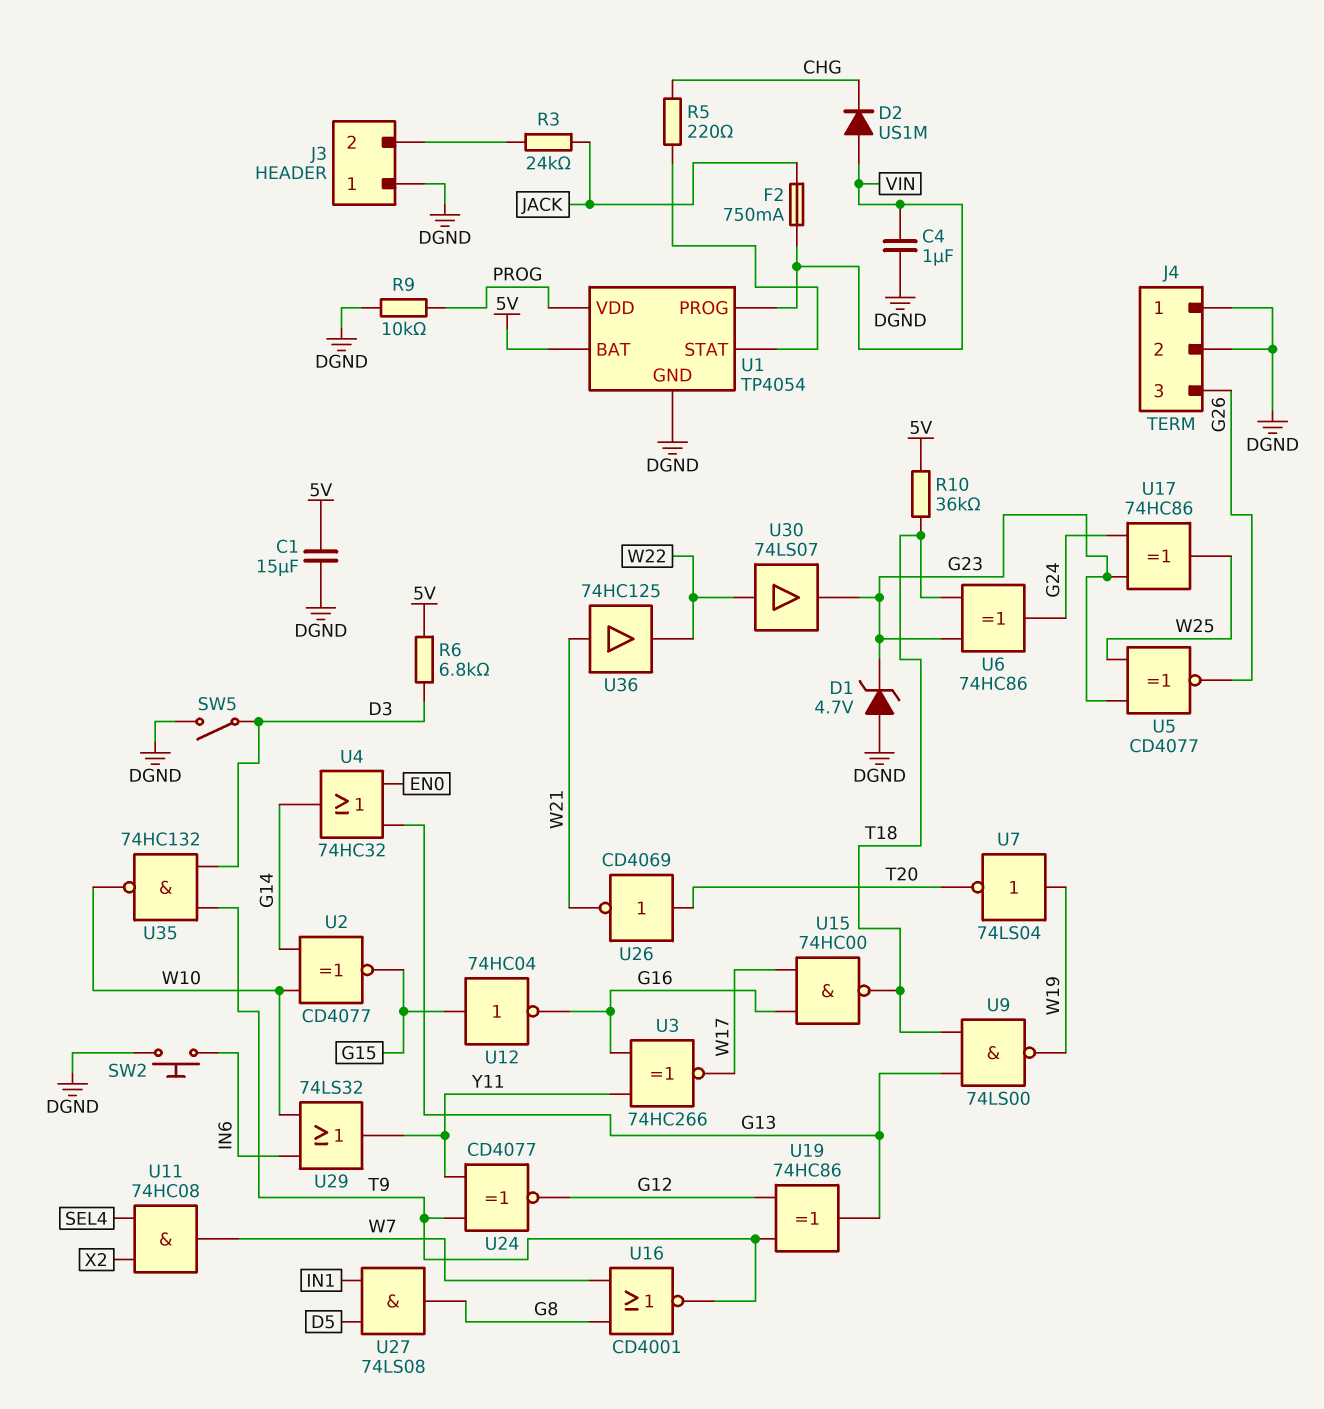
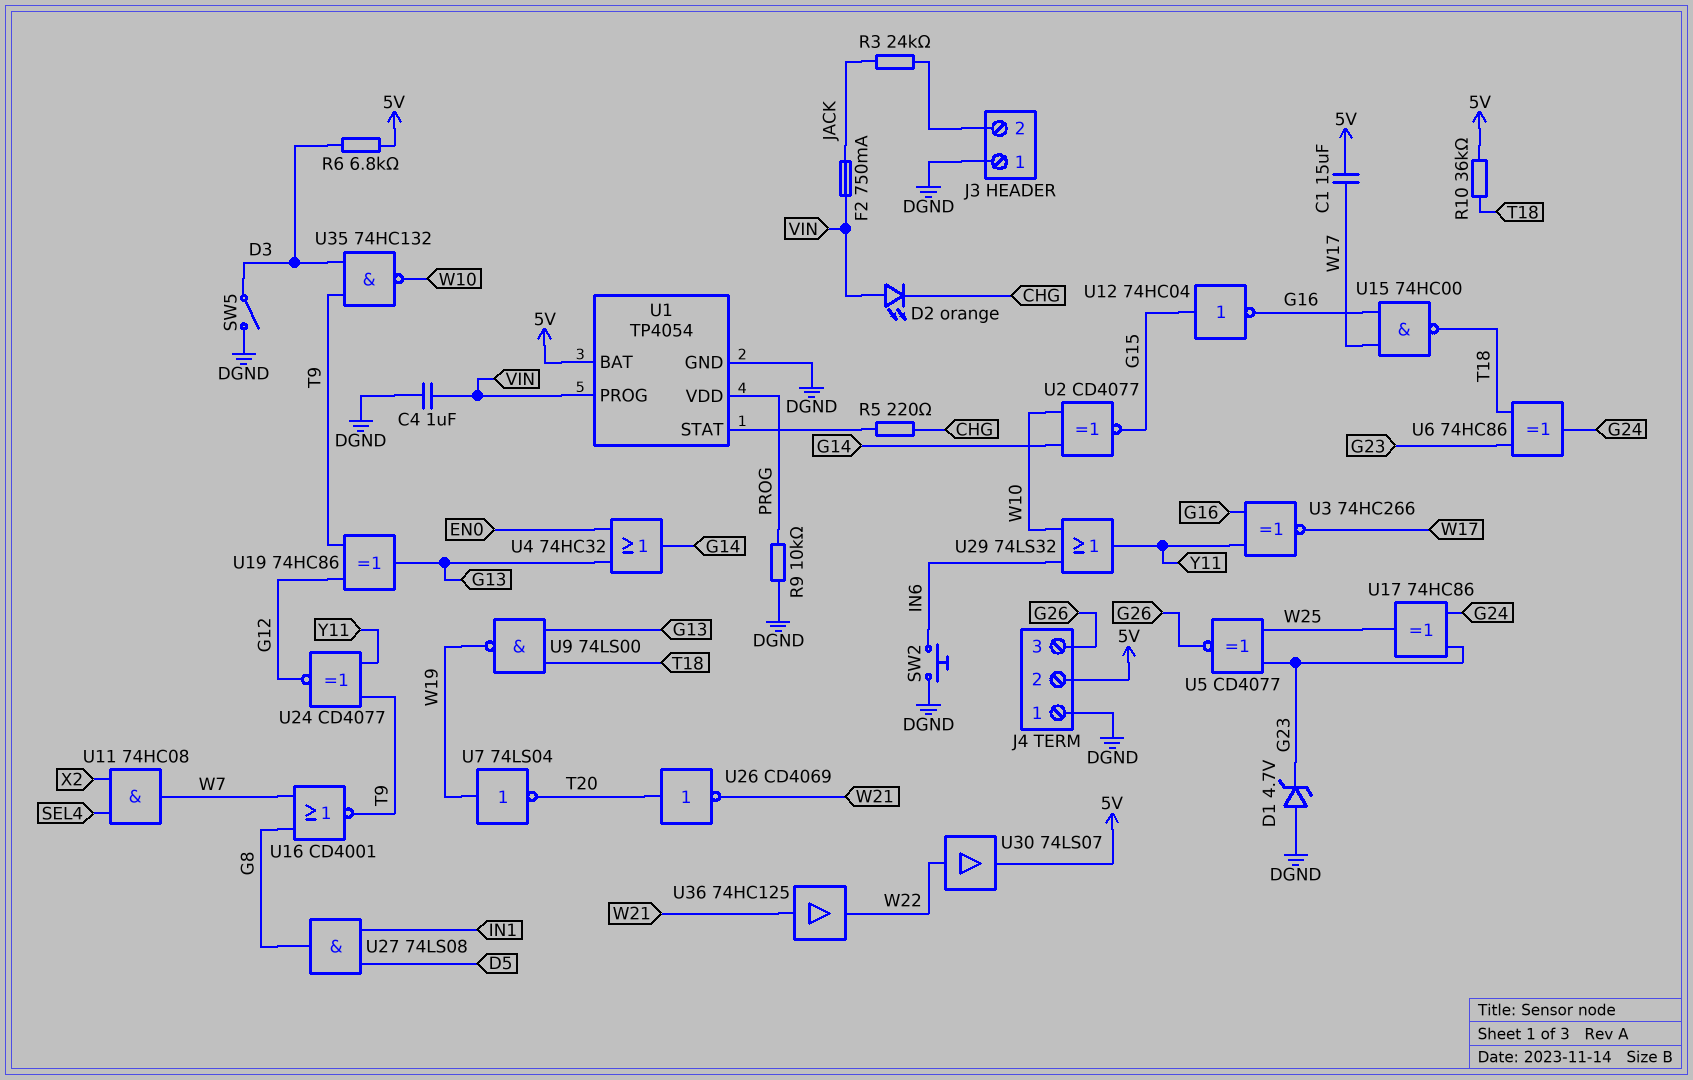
C1: 15uF (5V, DGND) -> 15uF (5V, W17)
D2: diode US1M (A VIN, K CHG) -> LED orange (A VIN, K CHG)
J4 pin 2: DGND -> 5V
U30: buffer 74LS07 (in W22, out G23) -> buffer 74LS07 (in W22, out 5V)

